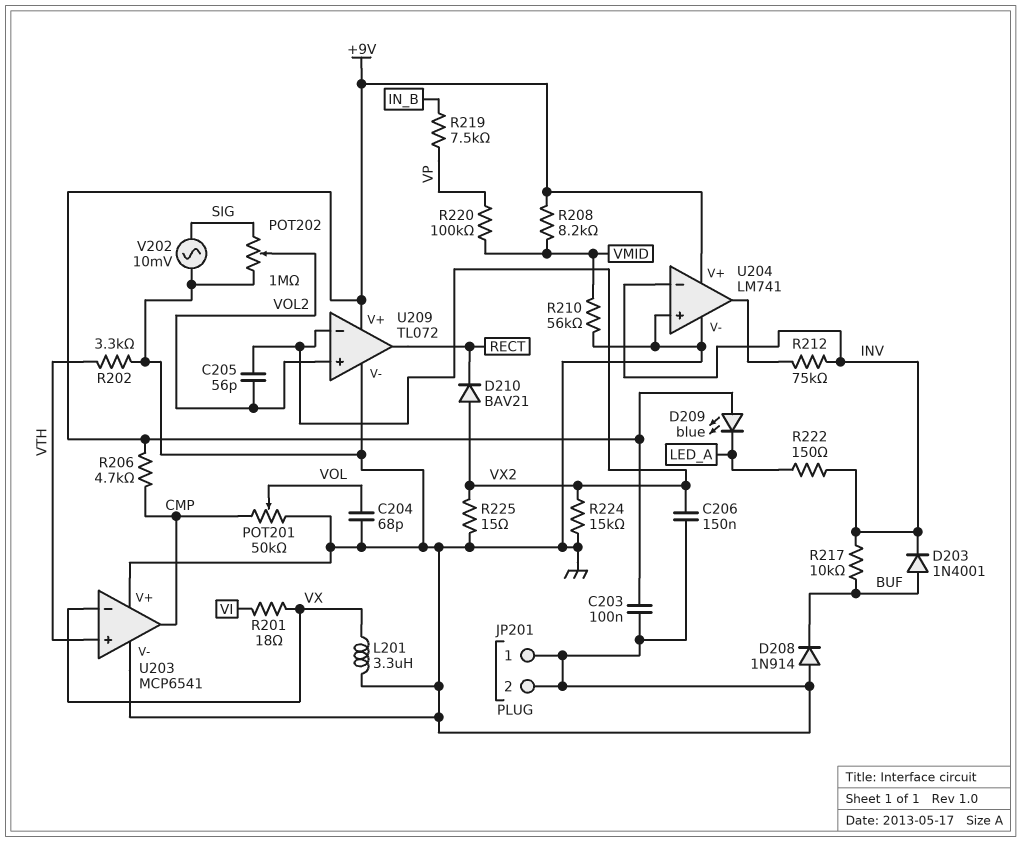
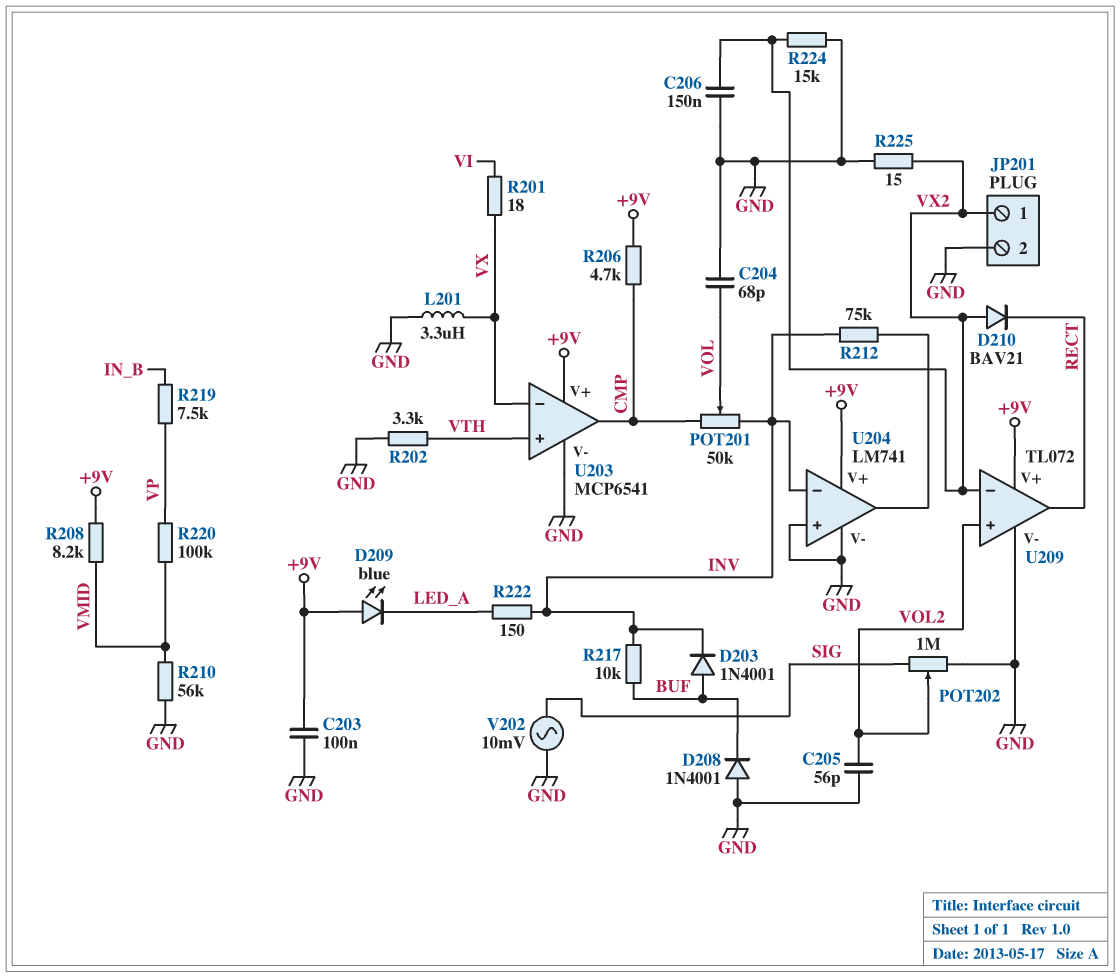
C205: 56pF (VOL2, VX2) -> 56pF (GND, VOL2)
D208: diode 1N914 (A GND, K BUF) -> diode 1N4001 (A GND, K BUF)
JP201 pin 1: GND -> VX2
POT201: 50k (CMP, GND, wiper VOL) -> 50k (CMP, INV, wiper VOL)
U203 pin V+: GND -> +9V

